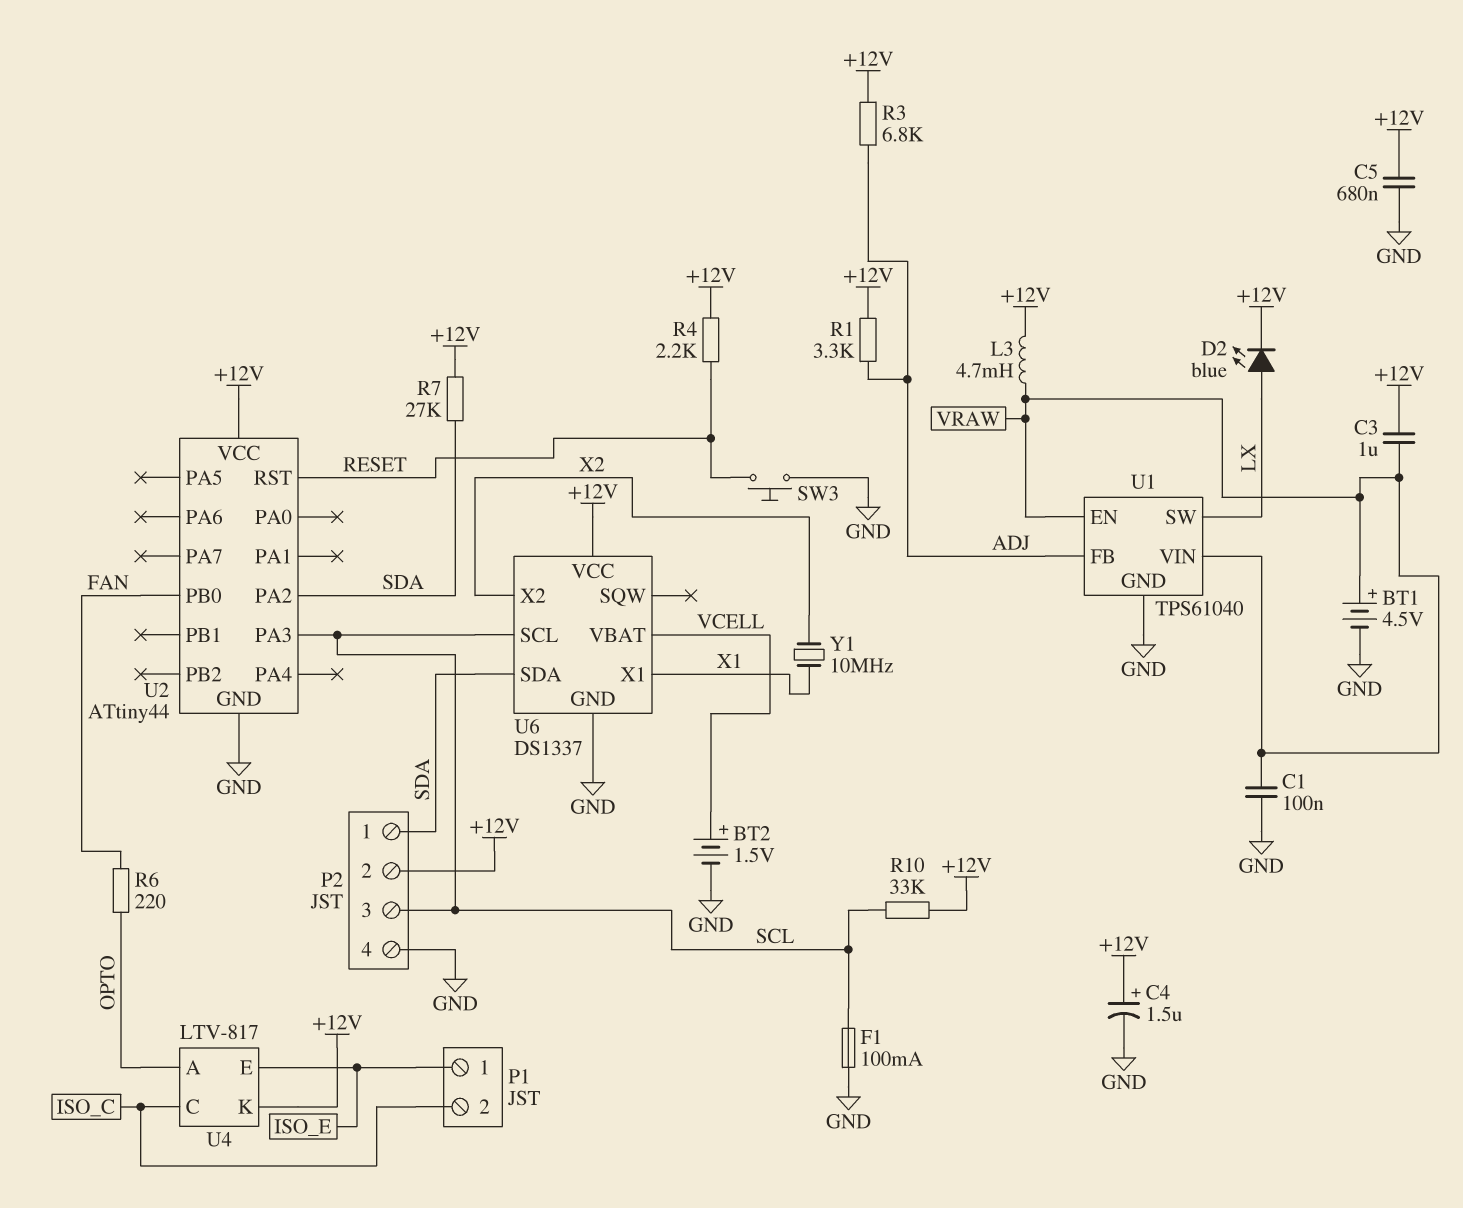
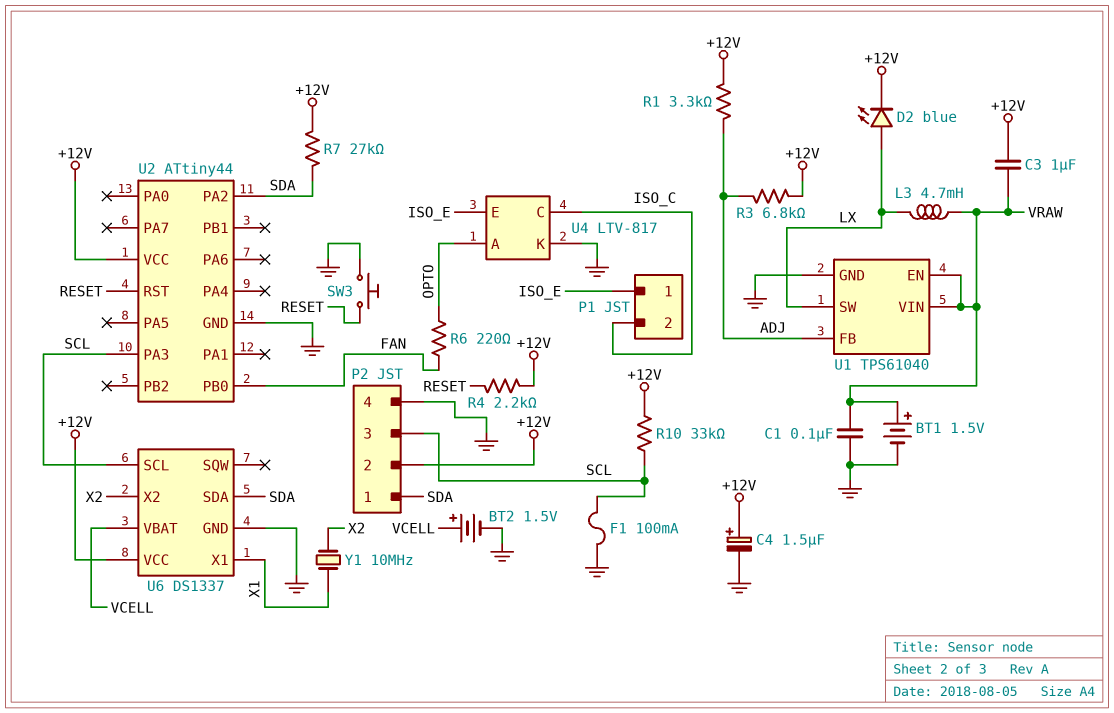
BT1: 4.5V (plus VRAW, minus GND) -> 1.5V (plus VRAW, minus GND)
C5: 680nF (+12V, GND) -> none
L3: 4.7mH (+12V, VRAW) -> 4.7mH (LX, VRAW)
U4 pin K: +12V -> GND

